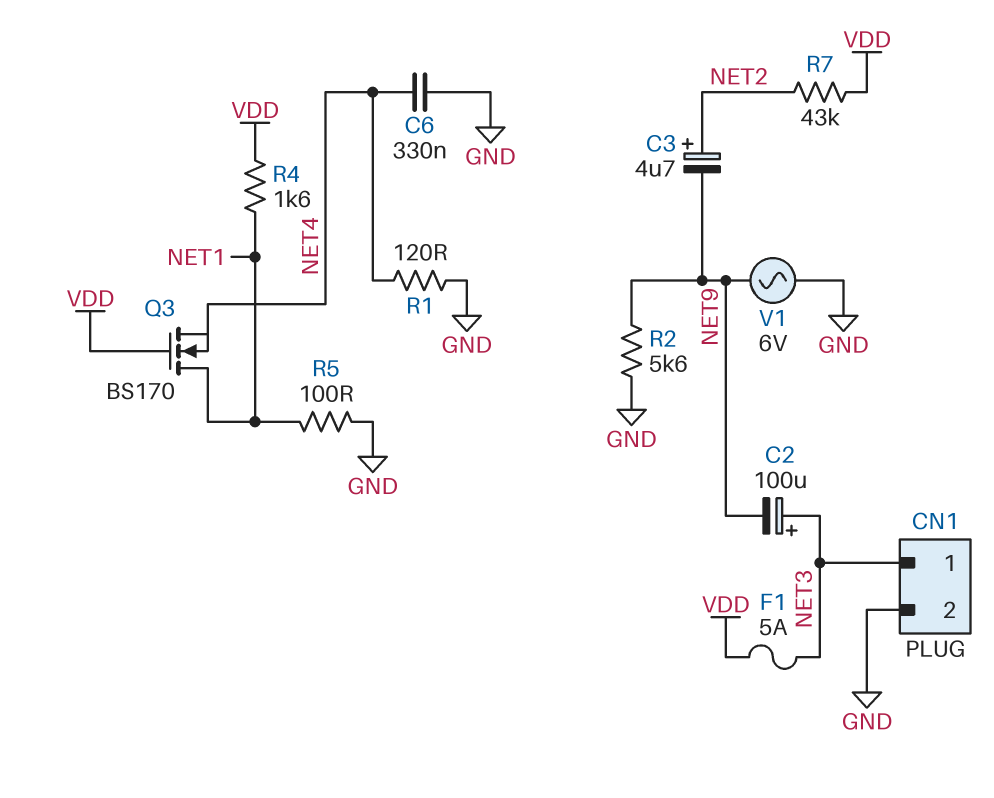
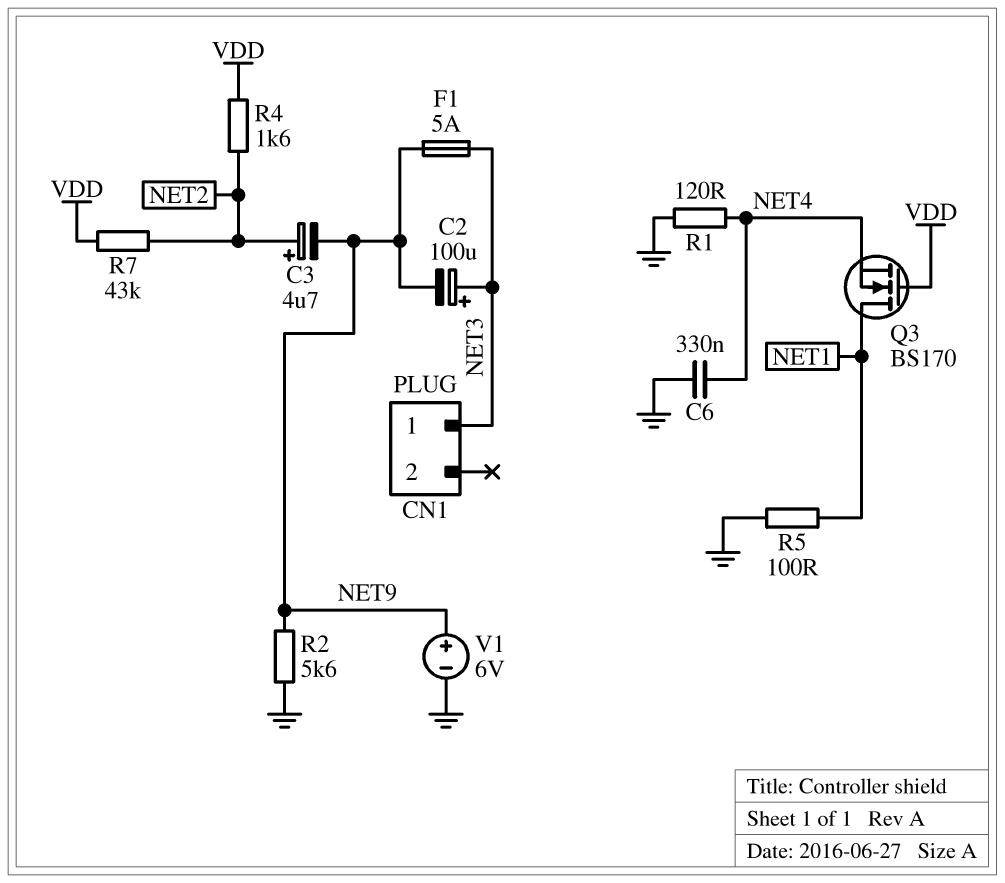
CN1 pin 2: GND -> none
F1: 5A (NET3, VDD) -> 5A (NET3, NET9)
R4: 1.6k (NET1, VDD) -> 1.6k (NET2, VDD)
V1: AC 6V (GND, NET9) -> 6V (plus NET9, minus GND)

